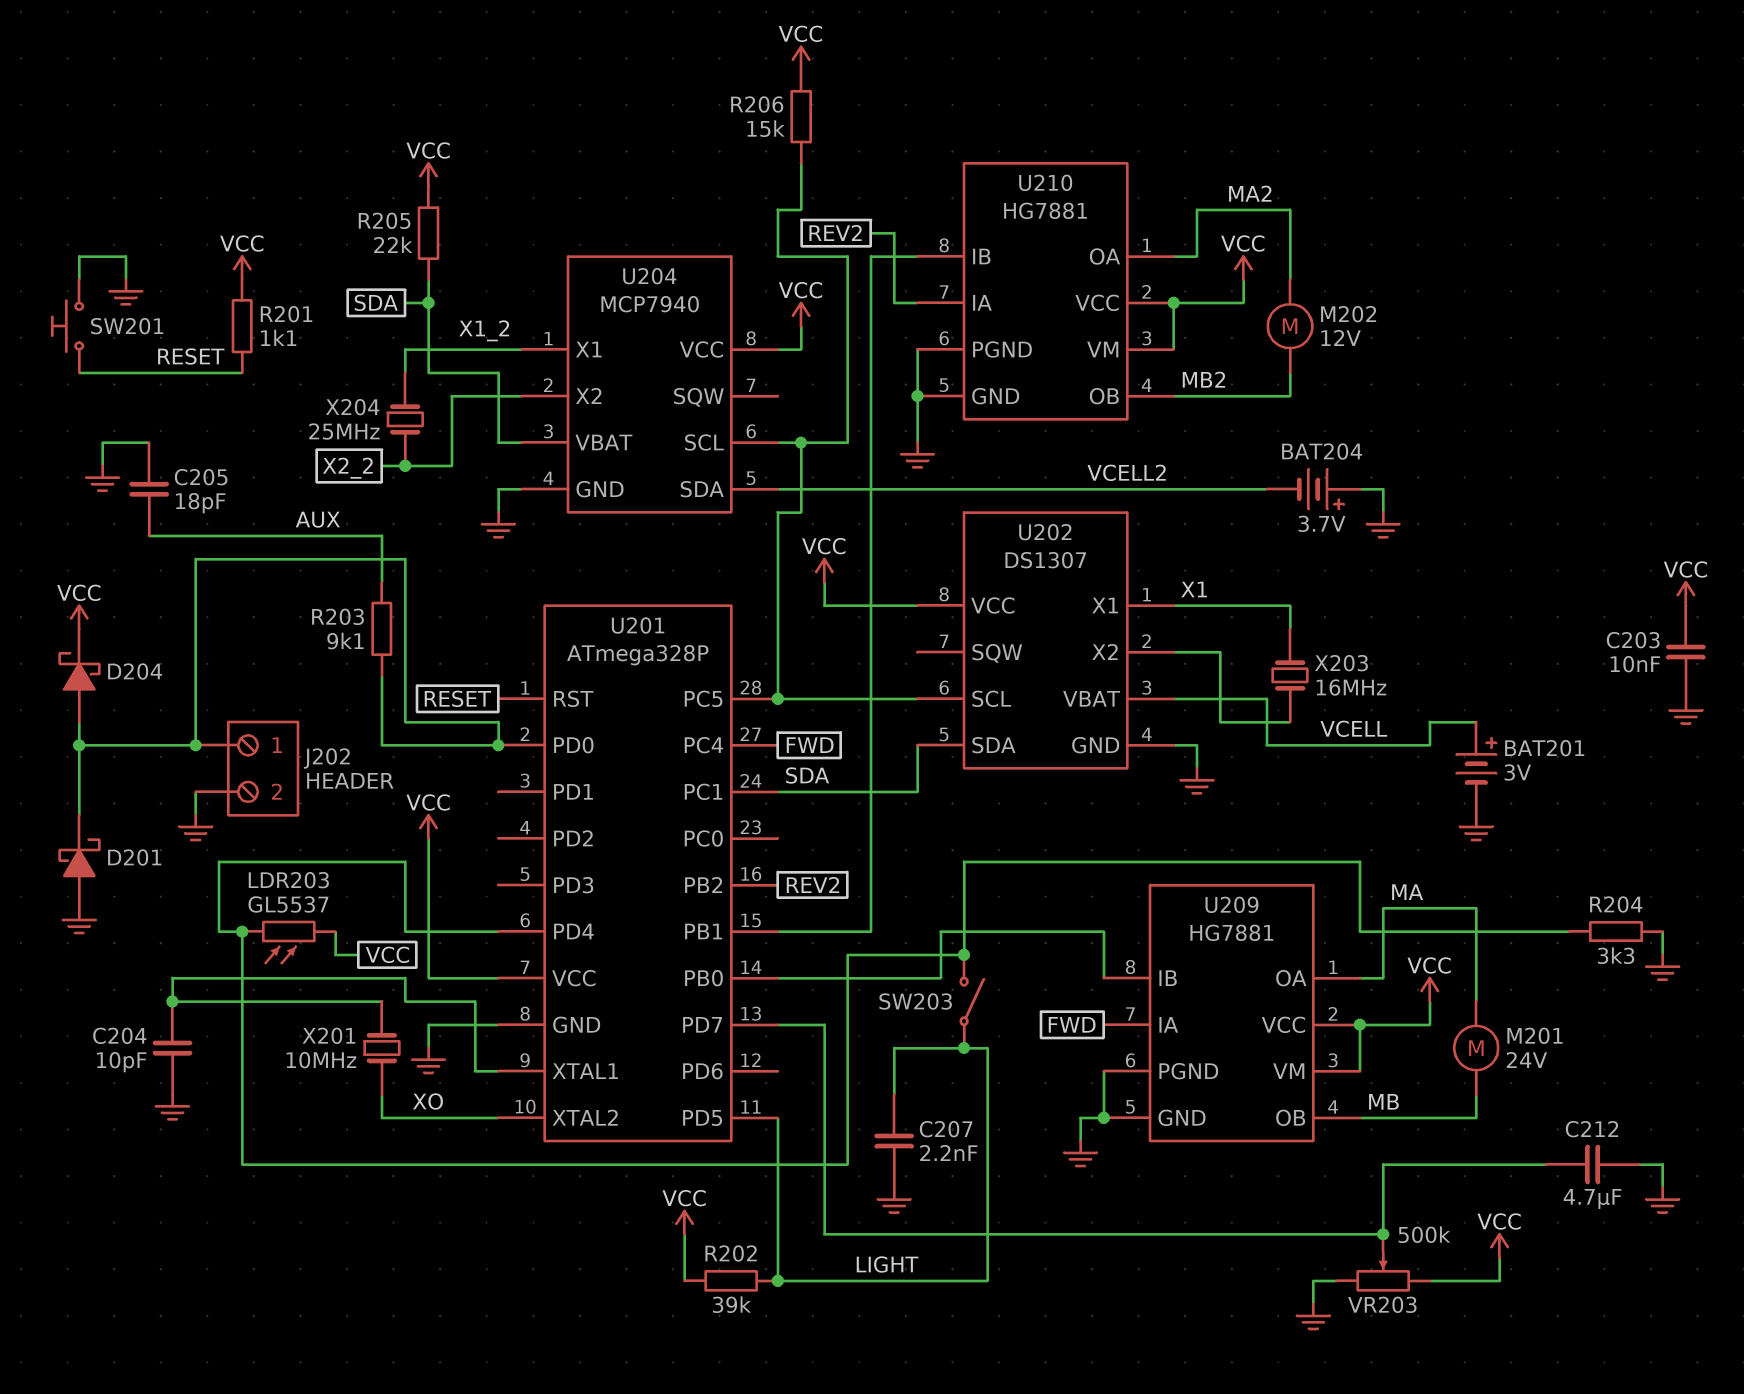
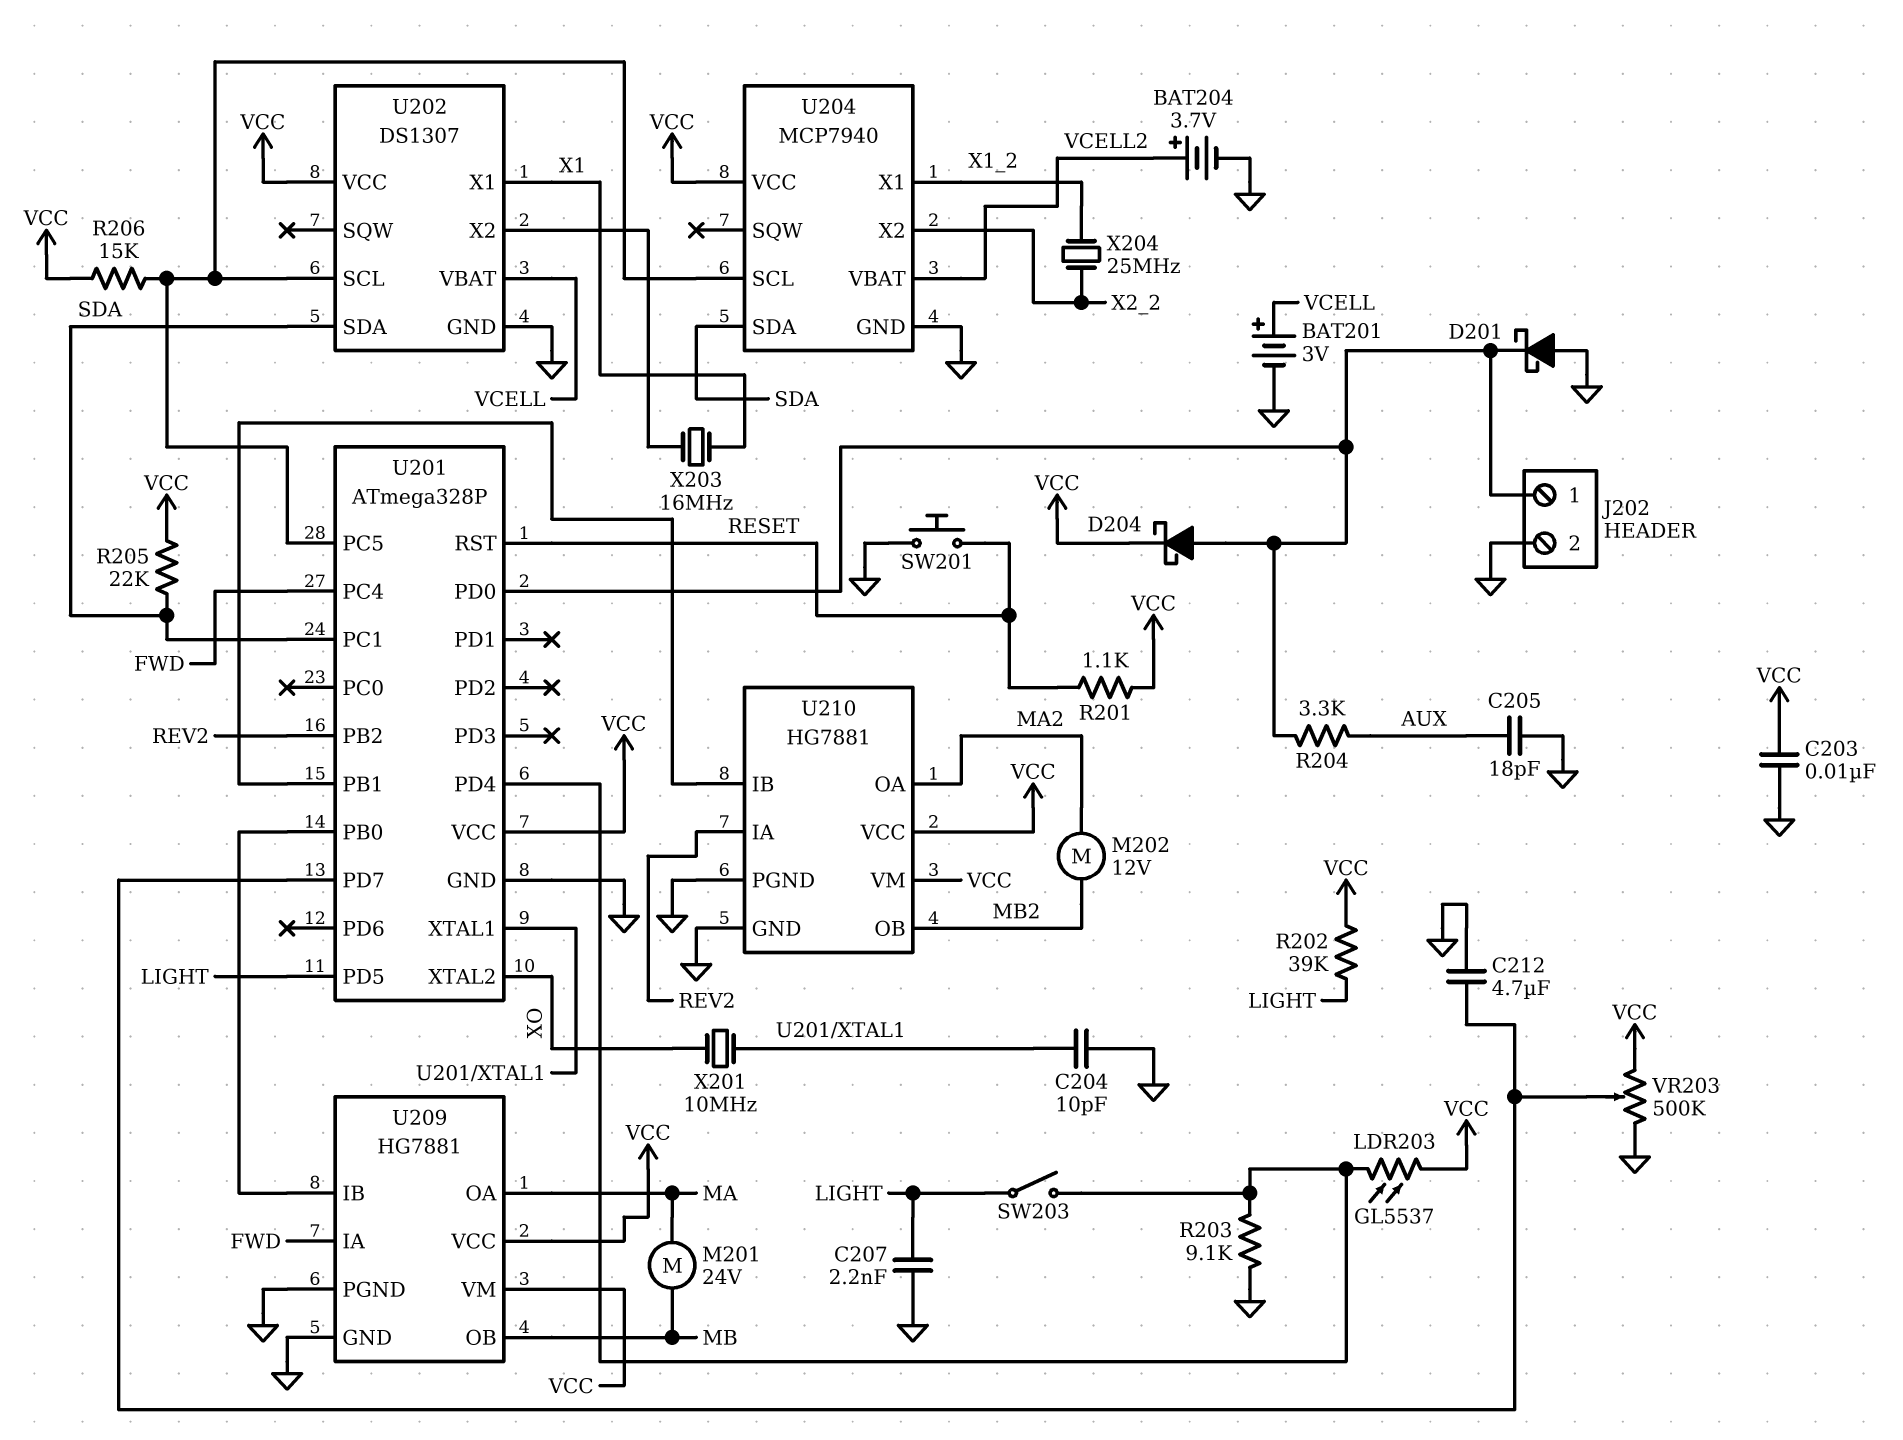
BAT204: 3.7V (plus GND, minus VCELL2) -> 3.7V (plus VCELL2, minus GND)
R203: 9.1k (AUX, J202/1) -> 9.1k (GND, U201/PD4)
R204: 3.3k (GND, U201/PD4) -> 3.3k (AUX, J202/1)
U204 pin SDA: VCELL2 -> SDA
U204 pin VBAT: SDA -> VCELL2

